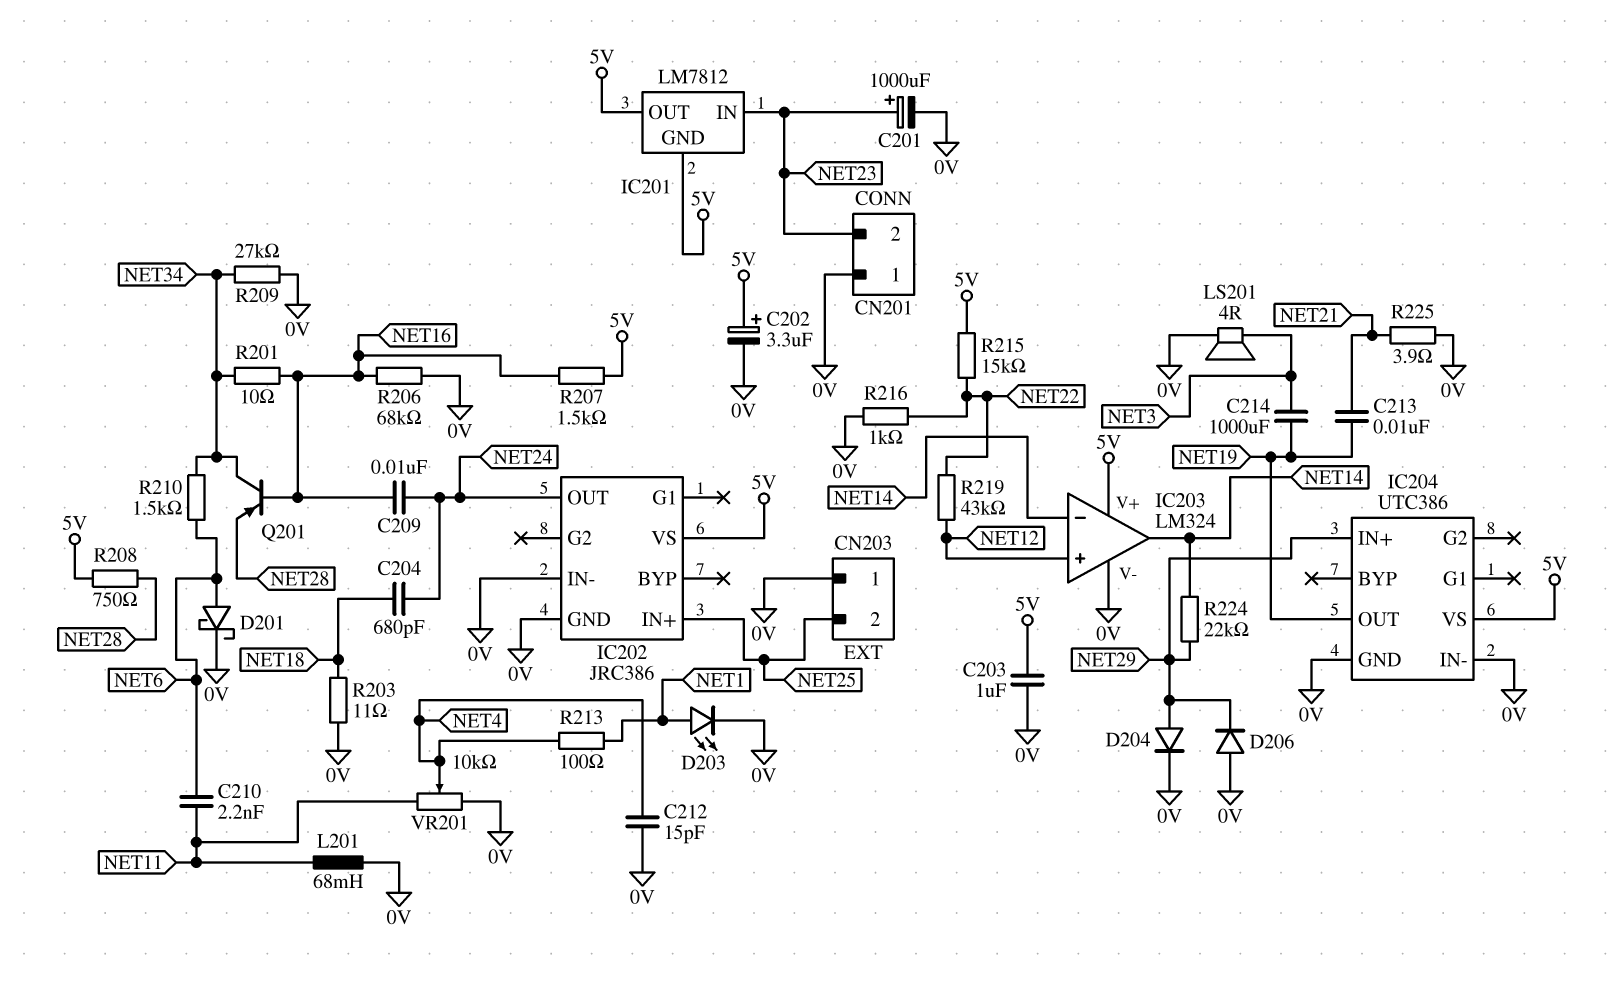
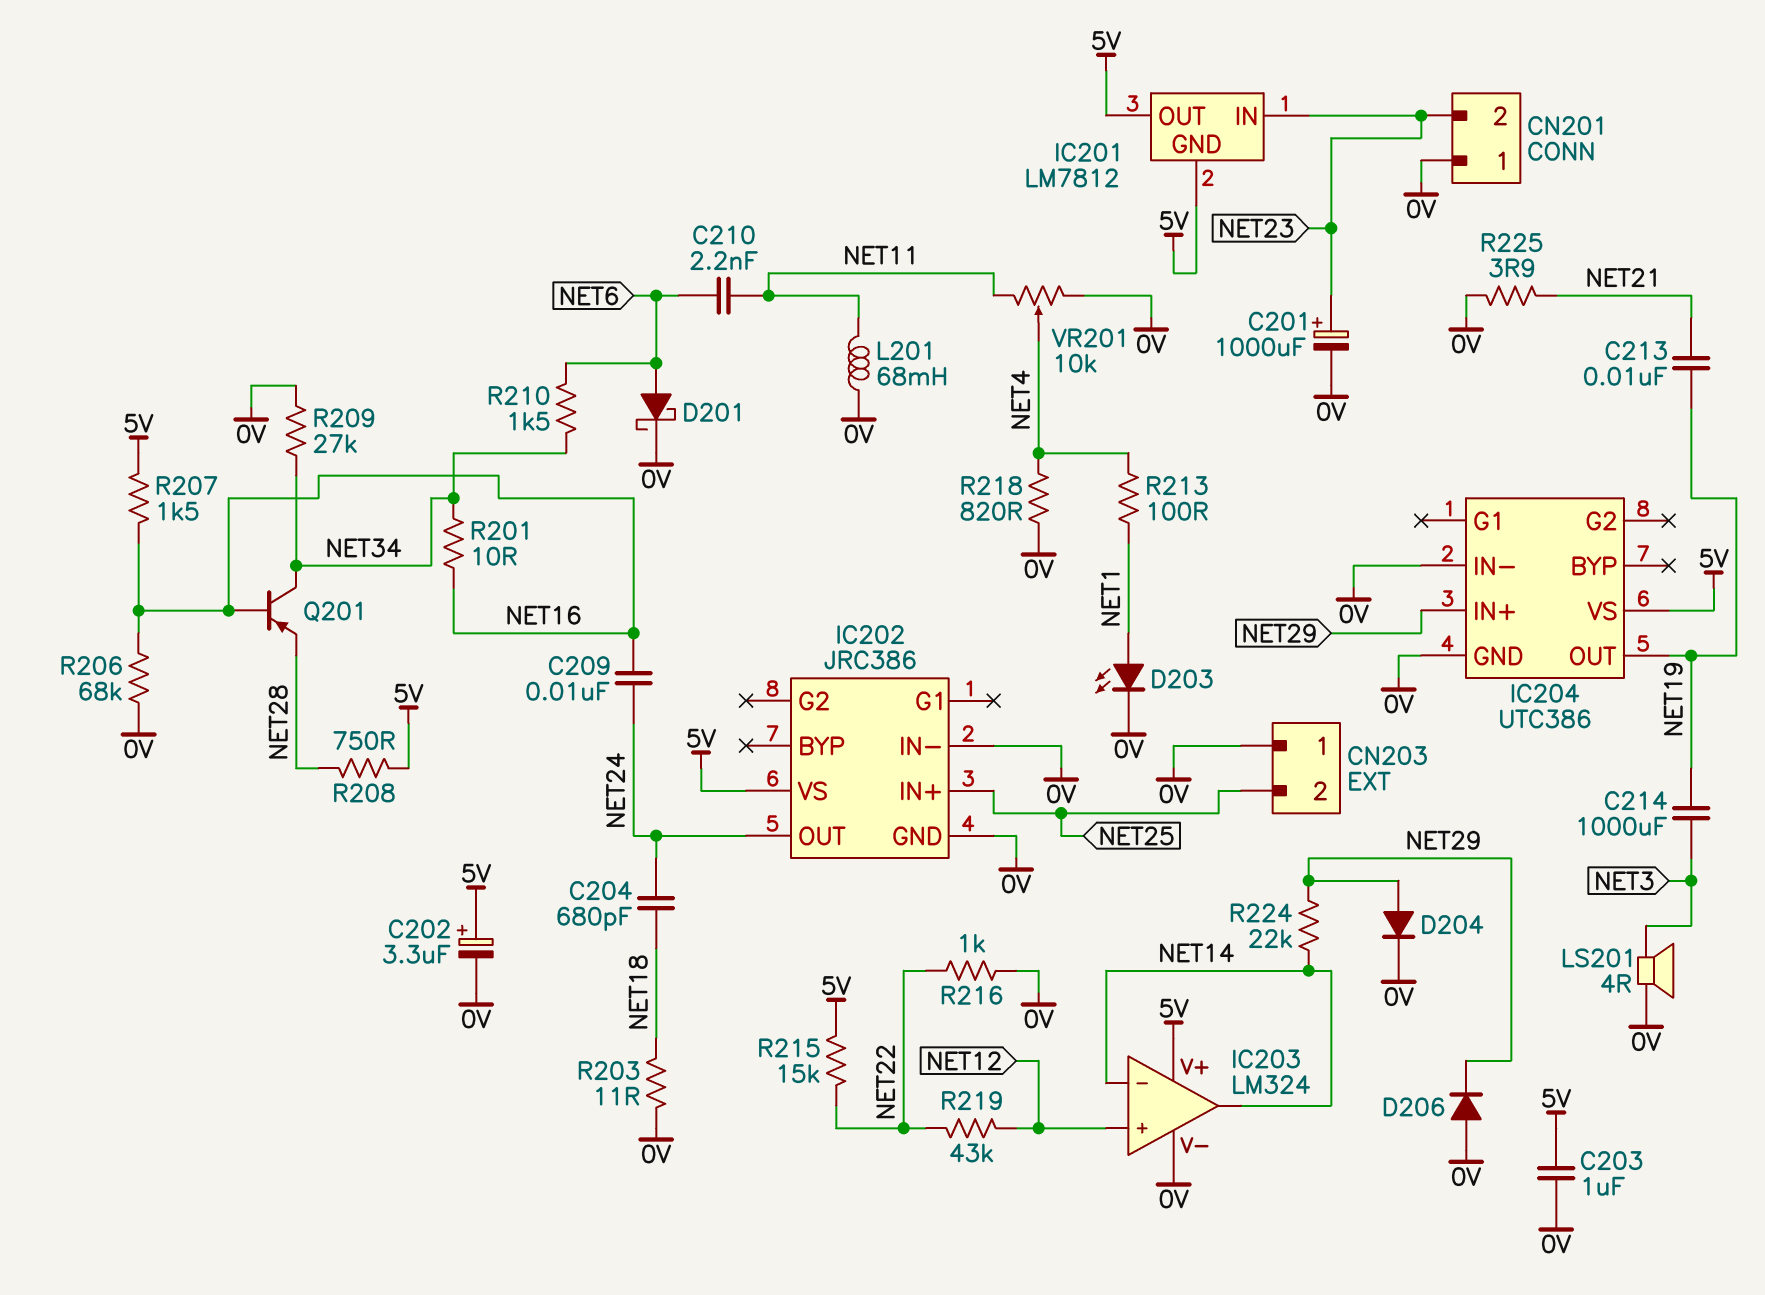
C212: 15pF (0V, NET4) -> none
R218: none -> 820 (0V, NET4)

